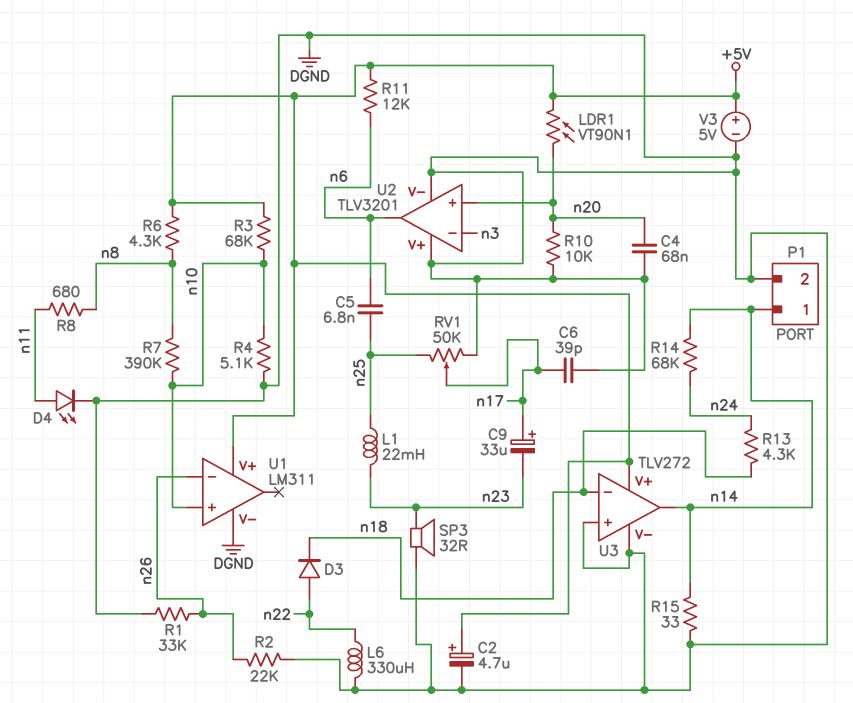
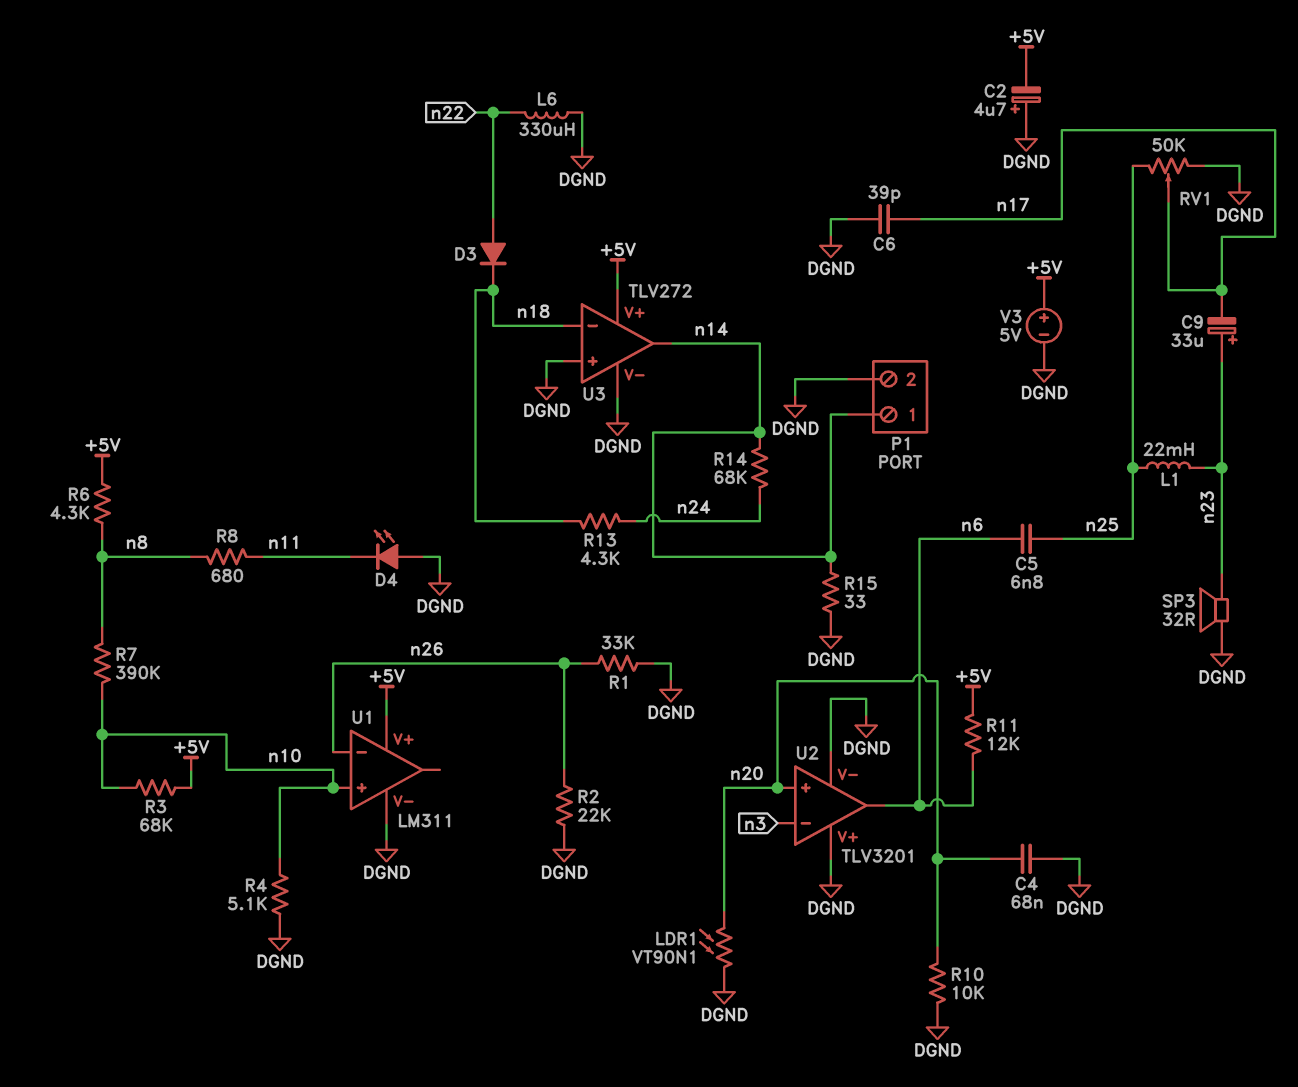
C2: 4.7uF (plus +5V, minus DGND) -> 4.7uF (plus DGND, minus +5V)
C9: 33uF (plus n17, minus n23) -> 33uF (plus n23, minus n17)
D4: LED (A n11, K DGND) -> LED (A DGND, K n11)
LDR1: VT90N1 (+5V, n20) -> VT90N1 (DGND, n20)

